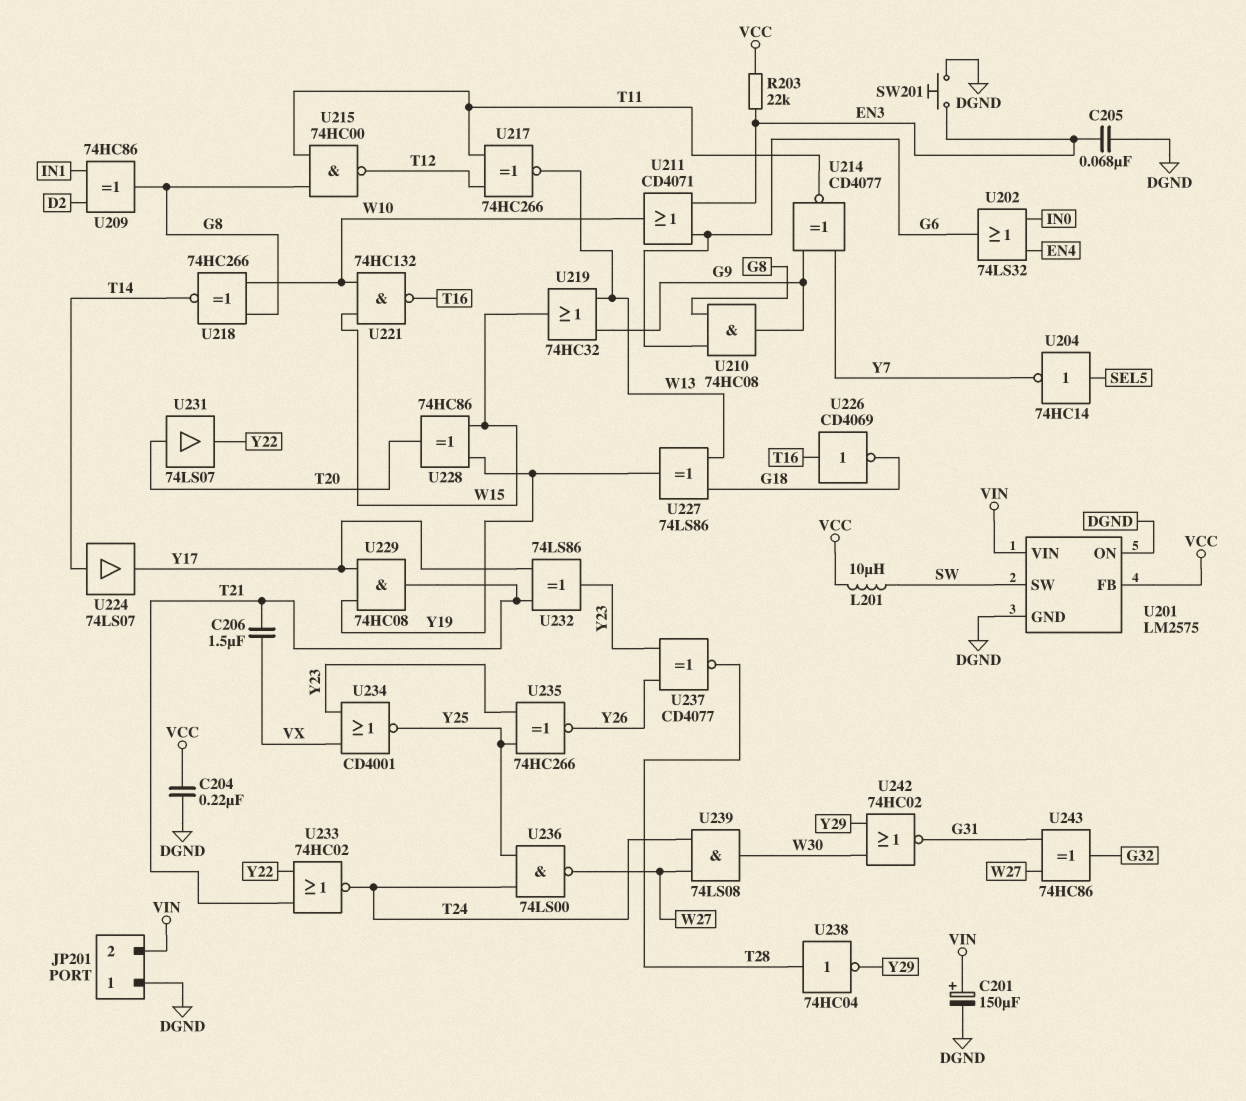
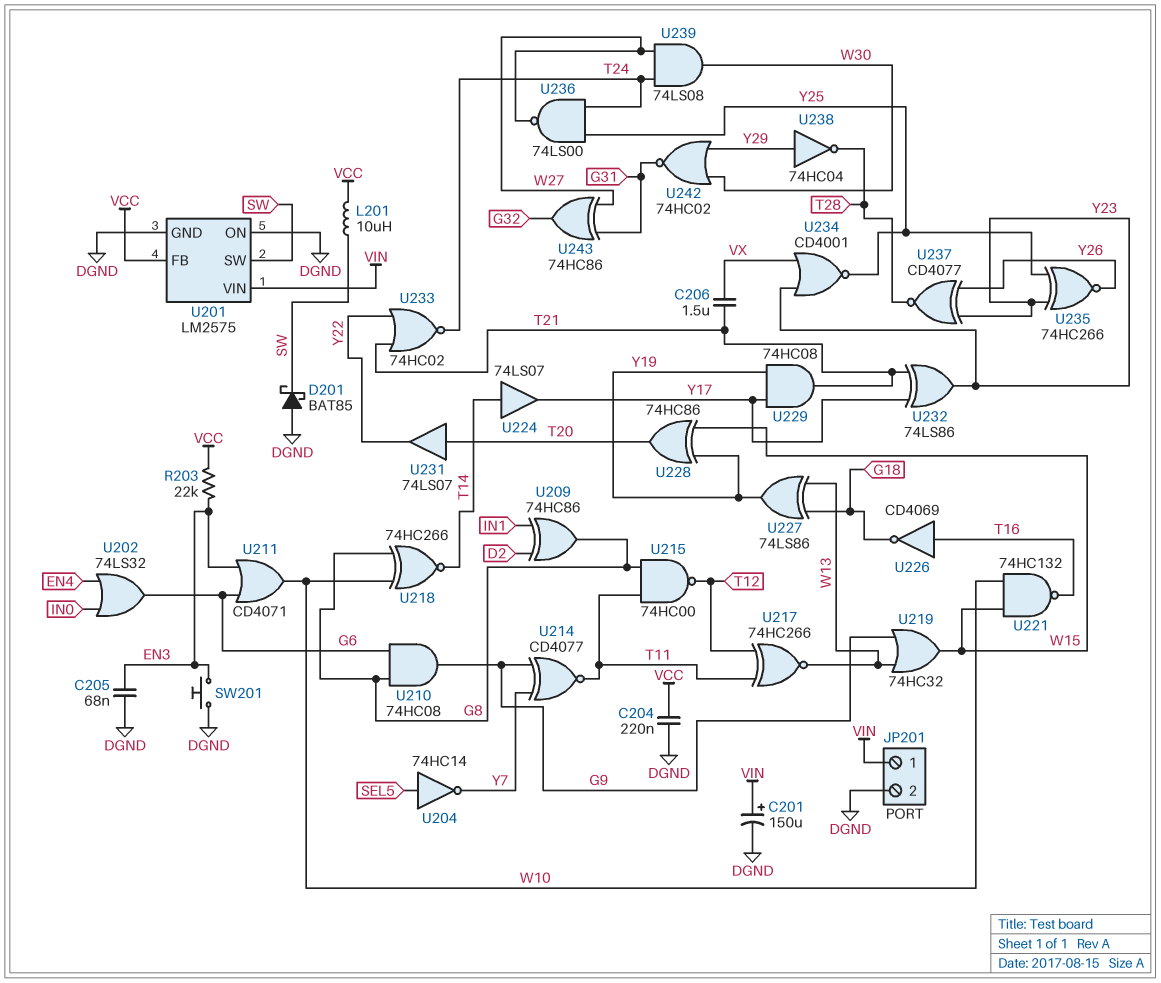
D201: none -> schottky BAT85 (A DGND, K SW)
JP201 pin 1: DGND -> VIN
JP201 pin 2: VIN -> DGND
U238: NOT 74HC04 (in T28, out Y29) -> NOT 74HC04 (in Y29, out T28)

